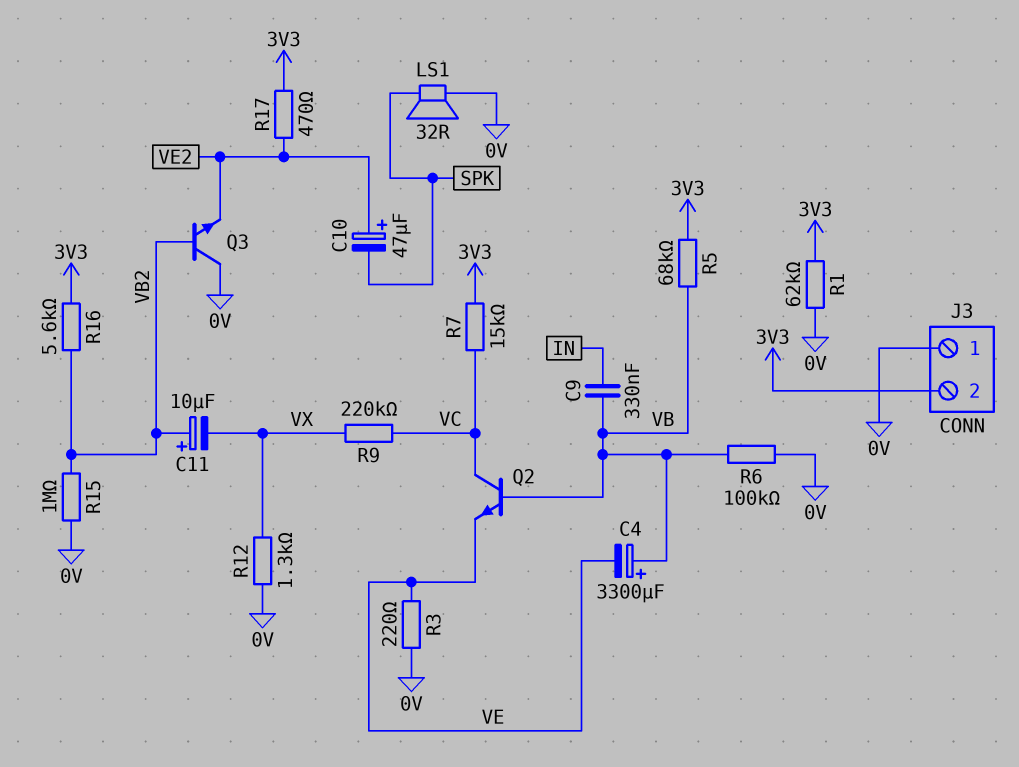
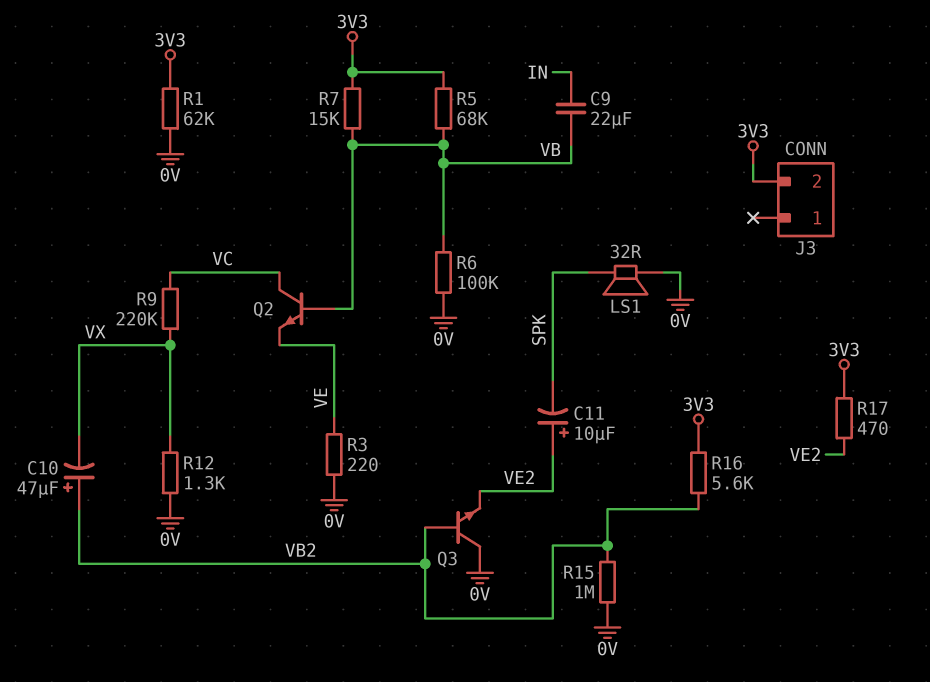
C4: 3300uF (plus VB, minus VE) -> none
C9: 330nF (IN, VB) -> 22uF (IN, VB)
C10: 47uF (plus VE2, minus SPK) -> 47uF (plus VB2, minus VX)
C11: 10uF (plus VB2, minus VX) -> 10uF (plus VE2, minus SPK)
J3 pin 1: 0V -> none
R7: 15k (3V3, VC) -> 15k (3V3, VB)

